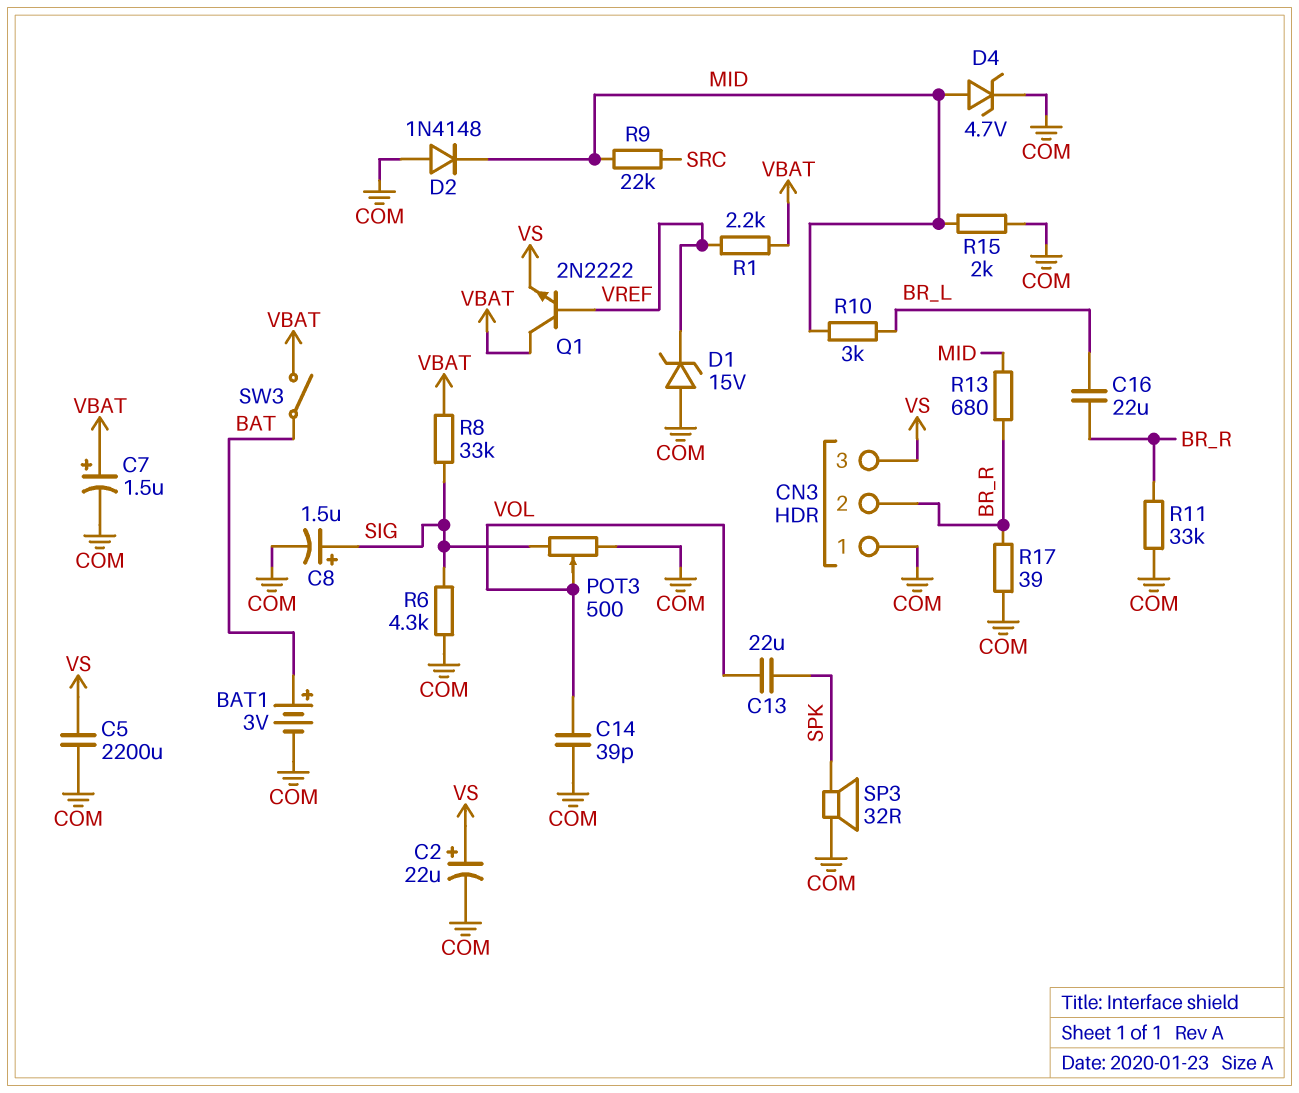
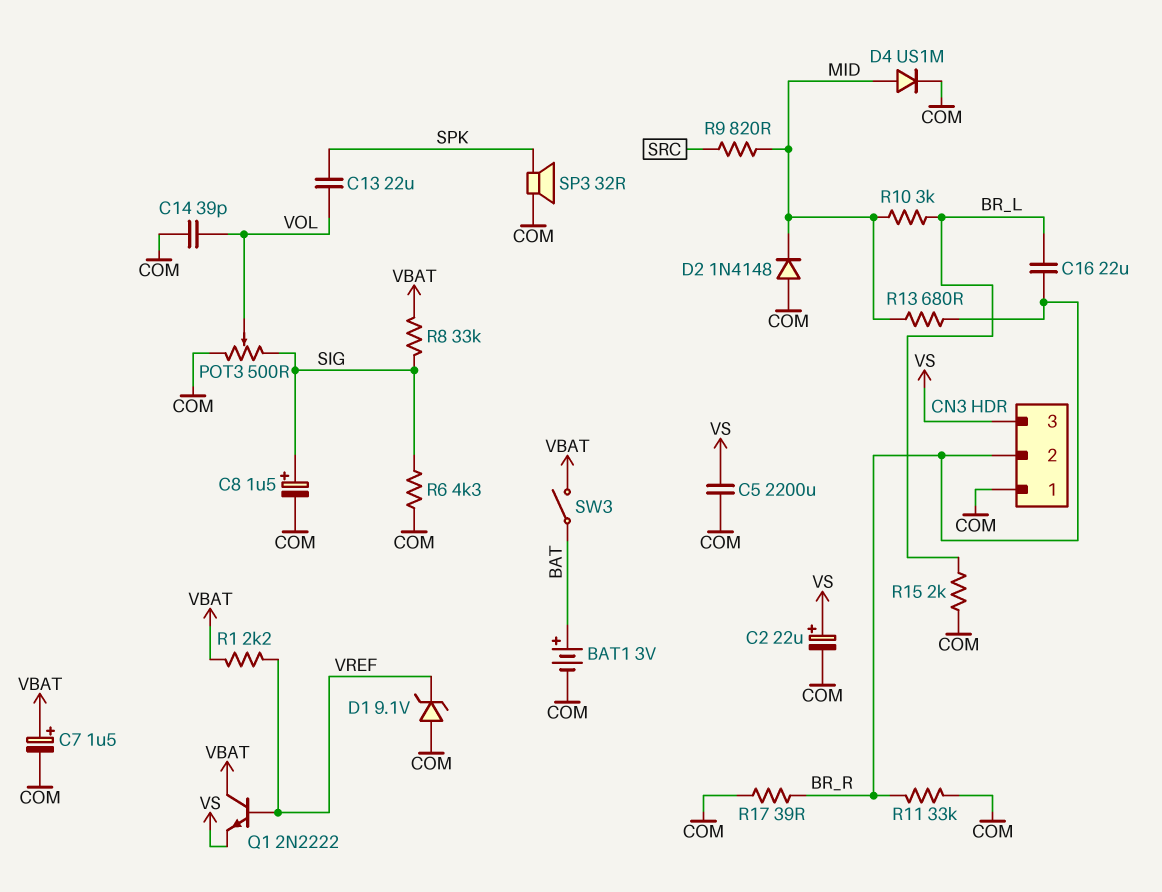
D1: zener 15V (A COM, K VREF) -> zener 9.1V (A COM, K VREF)
D4: zener 4.7V (A MID, K COM) -> diode US1M (A MID, K COM)
R9: 22k (MID, SRC) -> 820 (MID, SRC)
R15: 2k (COM, MID) -> 2k (BR_L, COM)

